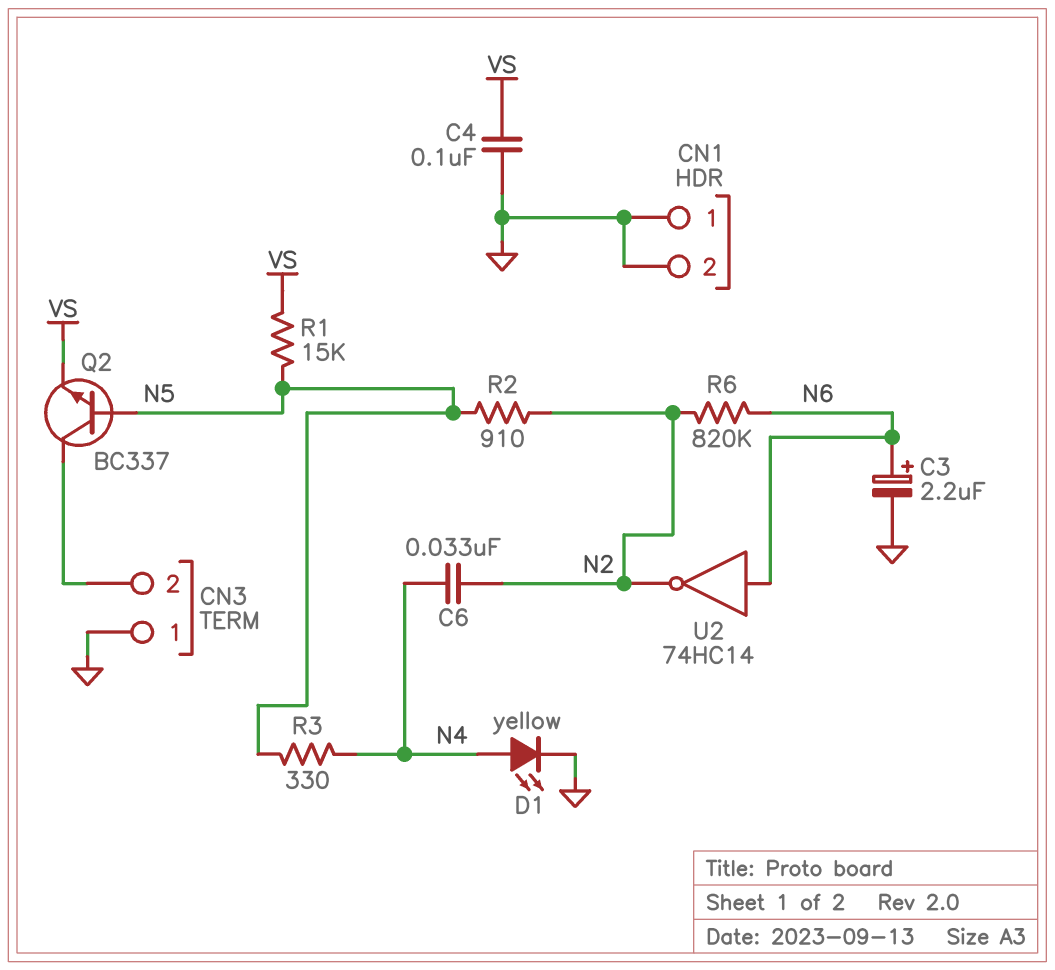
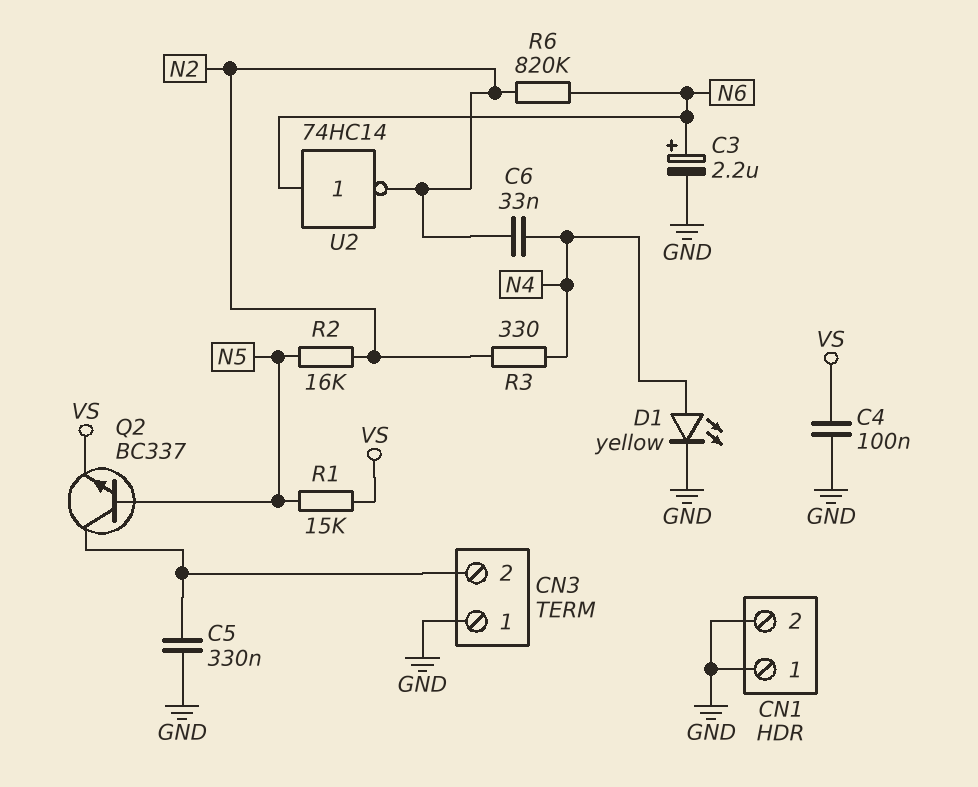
C5: none -> 330nF (CN3/2, GND)
R2: 910 (N2, N5) -> 16k (N2, N5)
R3: 330 (N4, N5) -> 330 (N2, N4)

